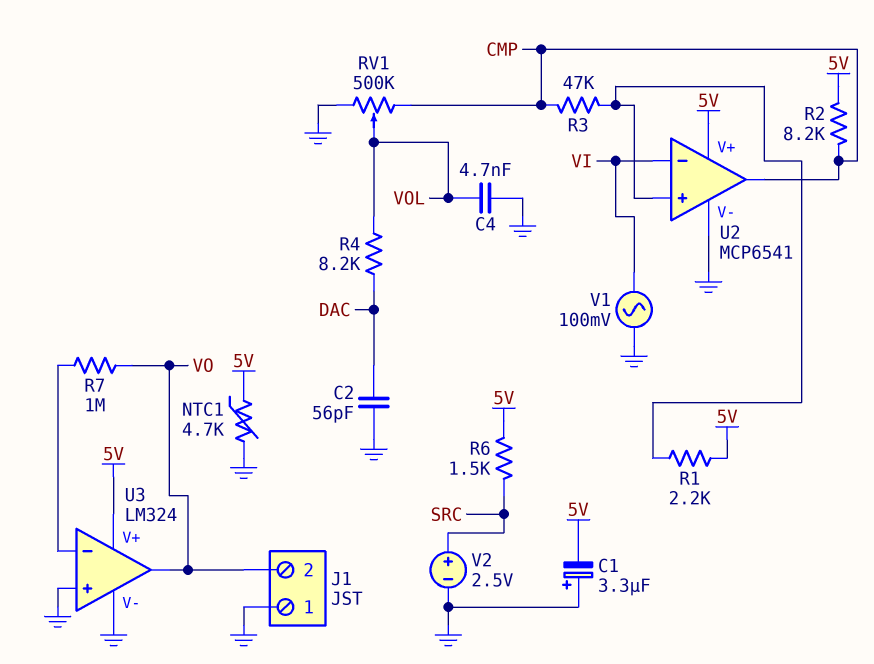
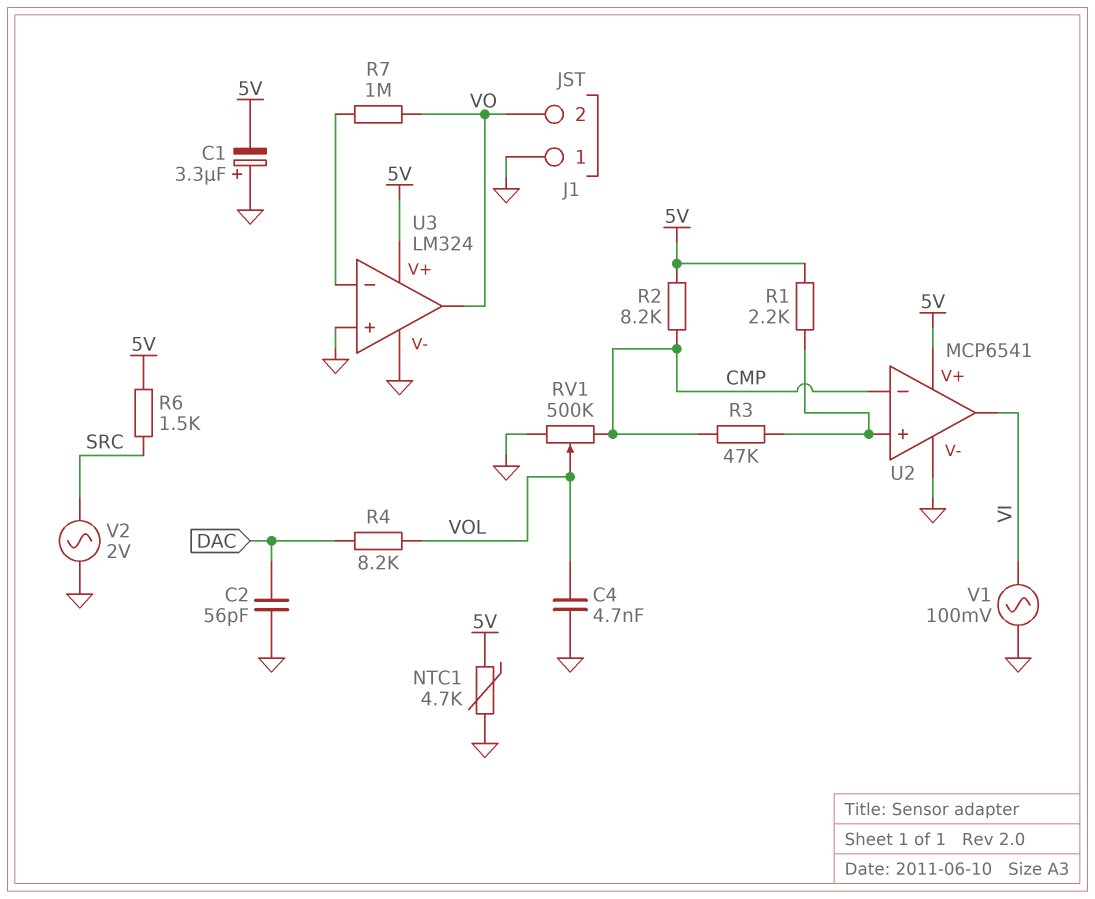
U2 pin in-: VI -> CMP
U2 pin out: CMP -> VI
V2: 2.5V (plus SRC, minus GND) -> AC 2V (GND, SRC)

